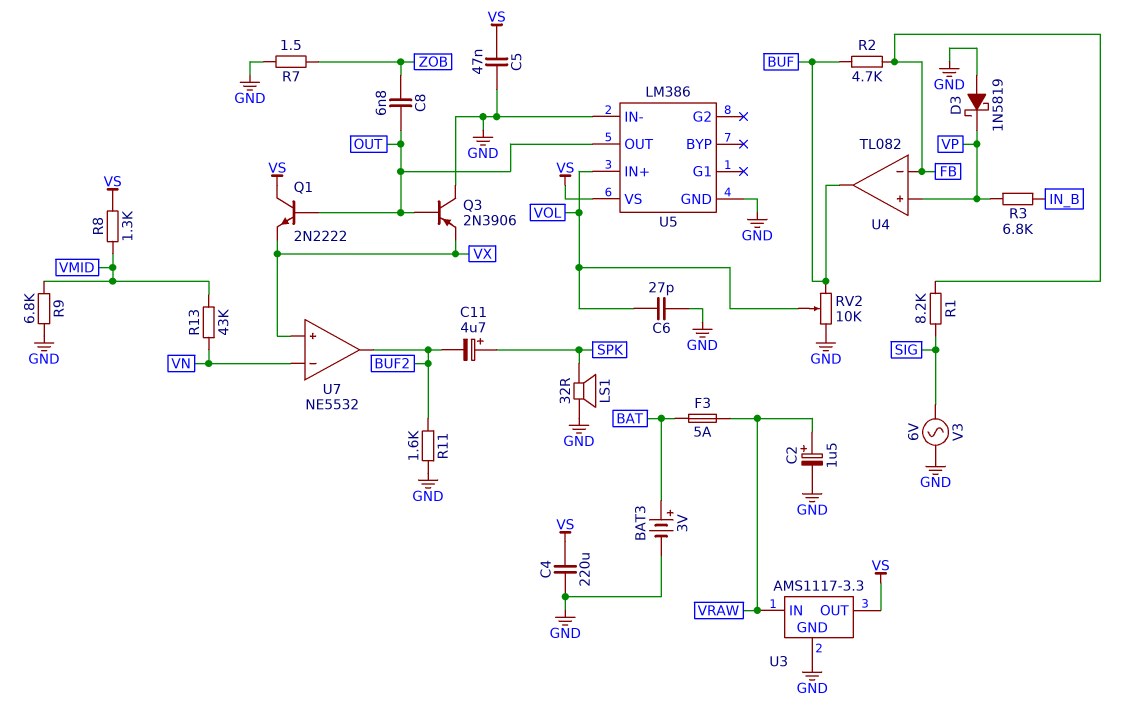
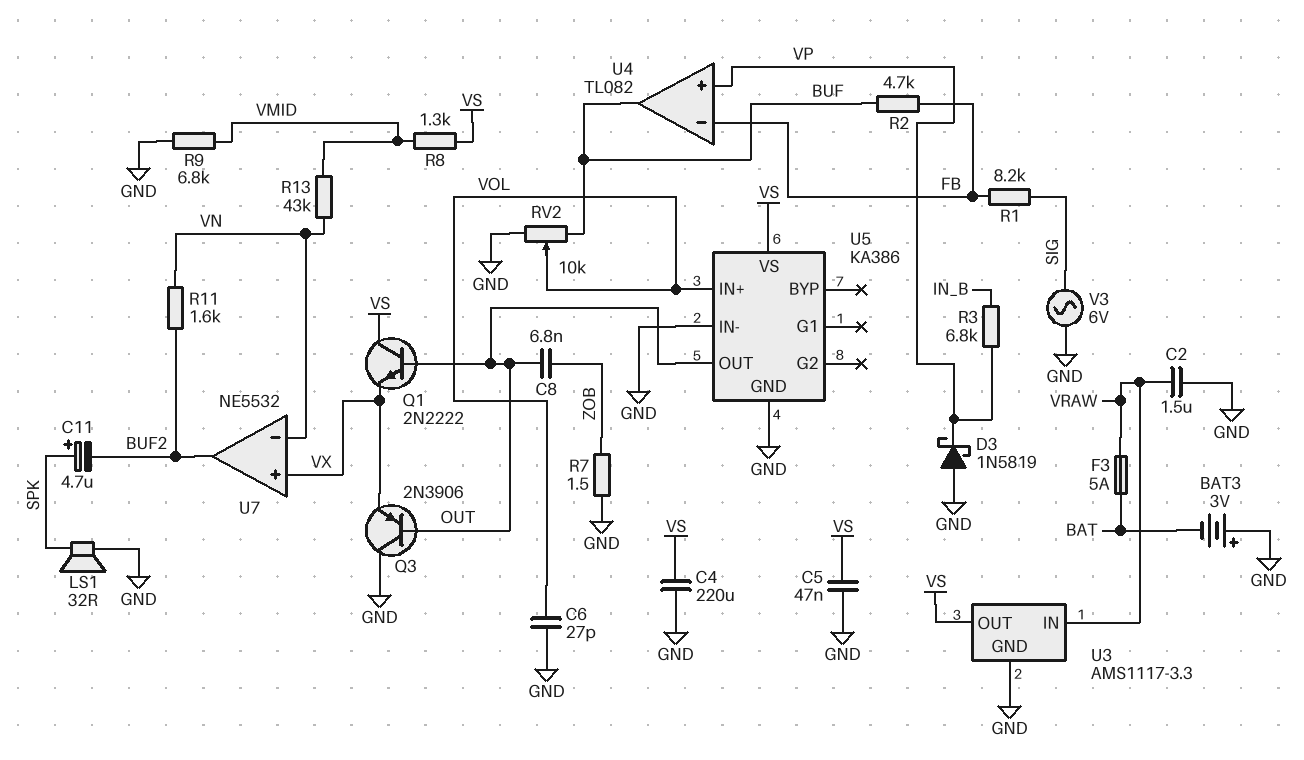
BAT3: 3V (plus BAT, minus GND) -> 3V (plus GND, minus BAT)
C2: 1.5uF (plus VRAW, minus GND) -> 1.5uF (GND, VRAW)
R11: 1.6k (BUF2, GND) -> 1.6k (BUF2, VN)
U5: LM386 -> KA386

